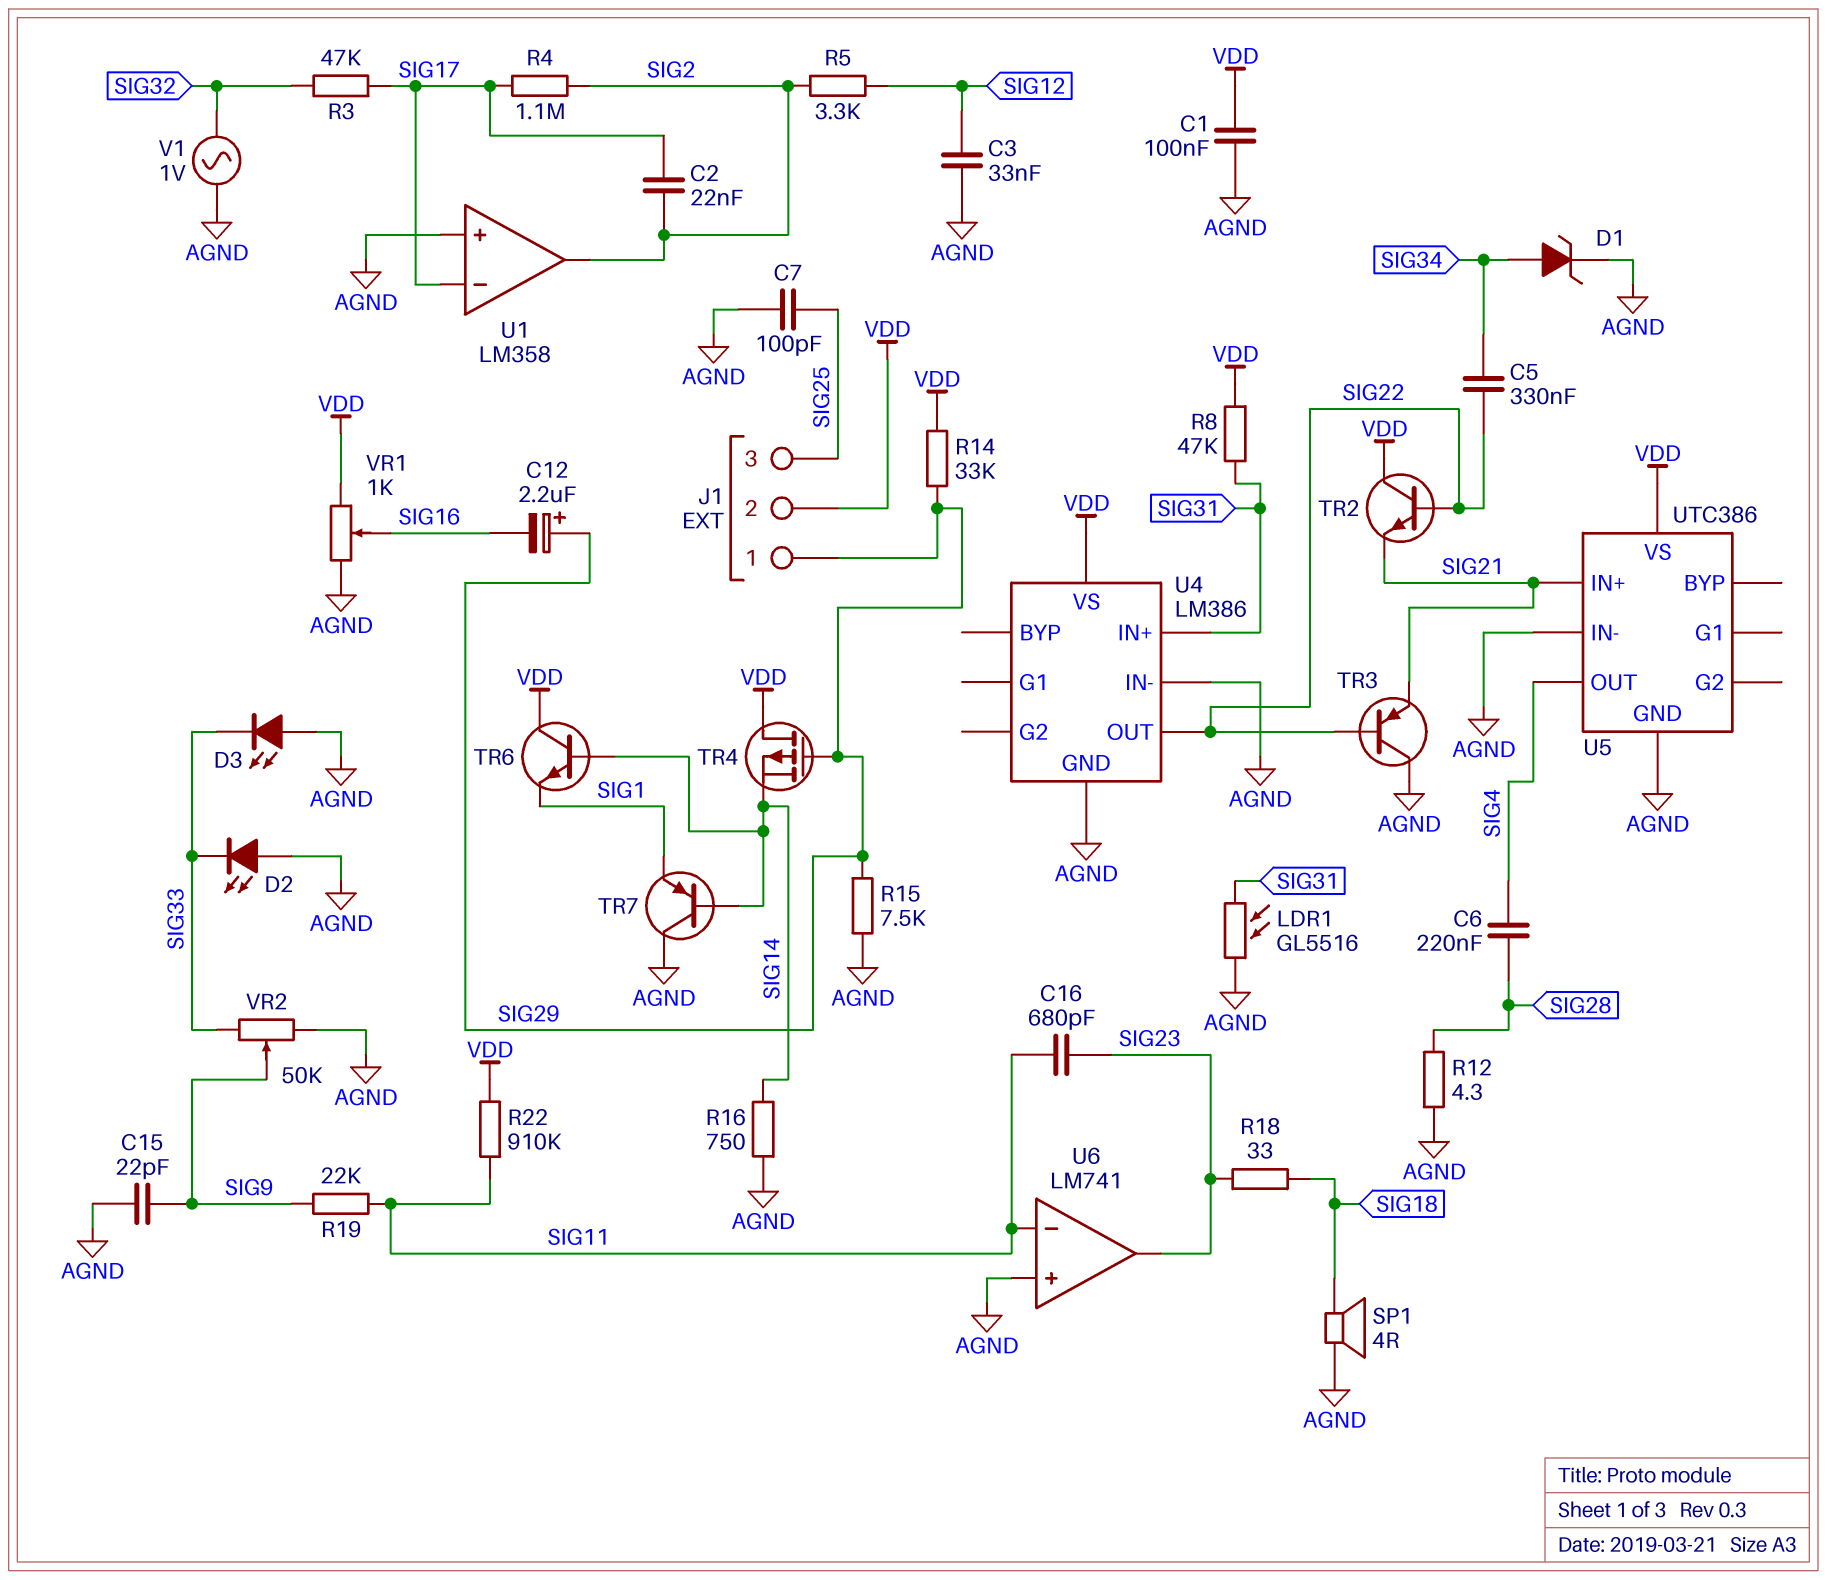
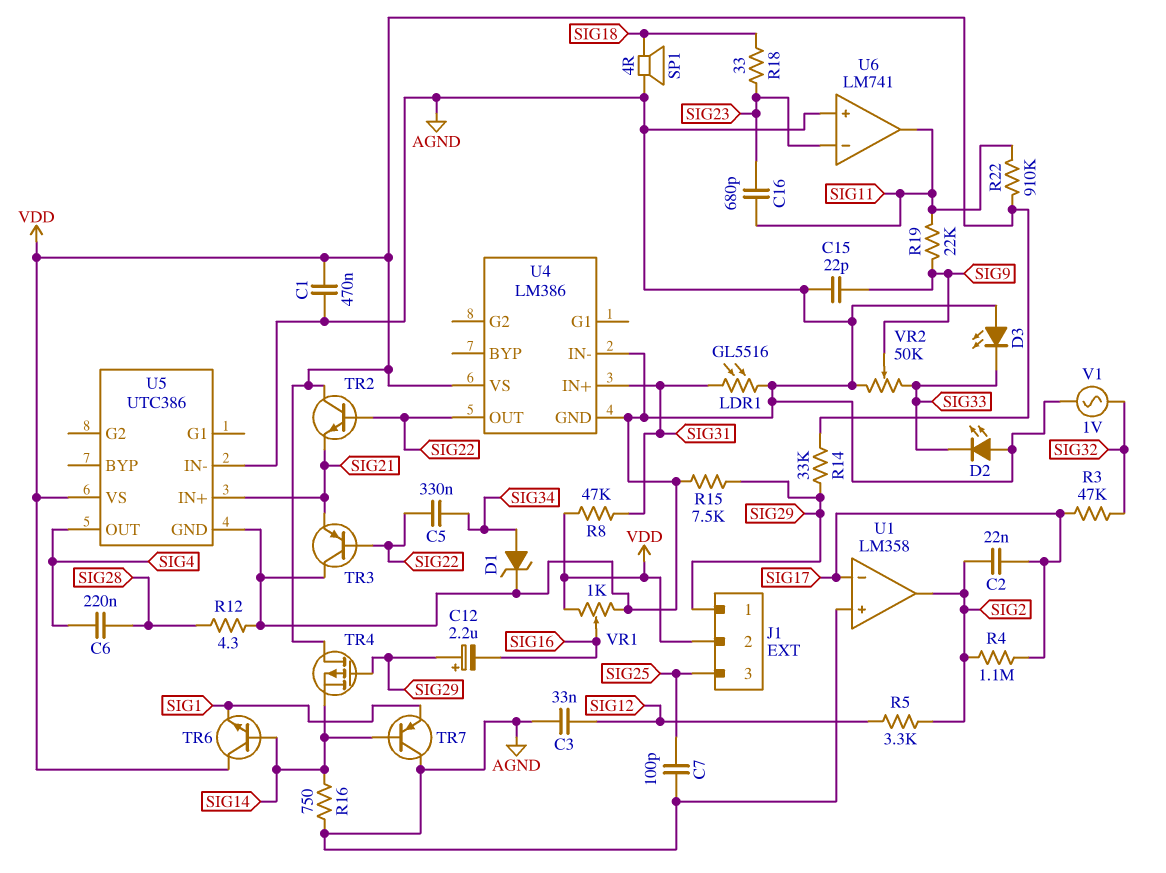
C1: 100nF (AGND, VDD) -> 470nF (AGND, VDD)
U6 pin in-: SIG11 -> SIG23
U6 pin out: SIG23 -> SIG11

